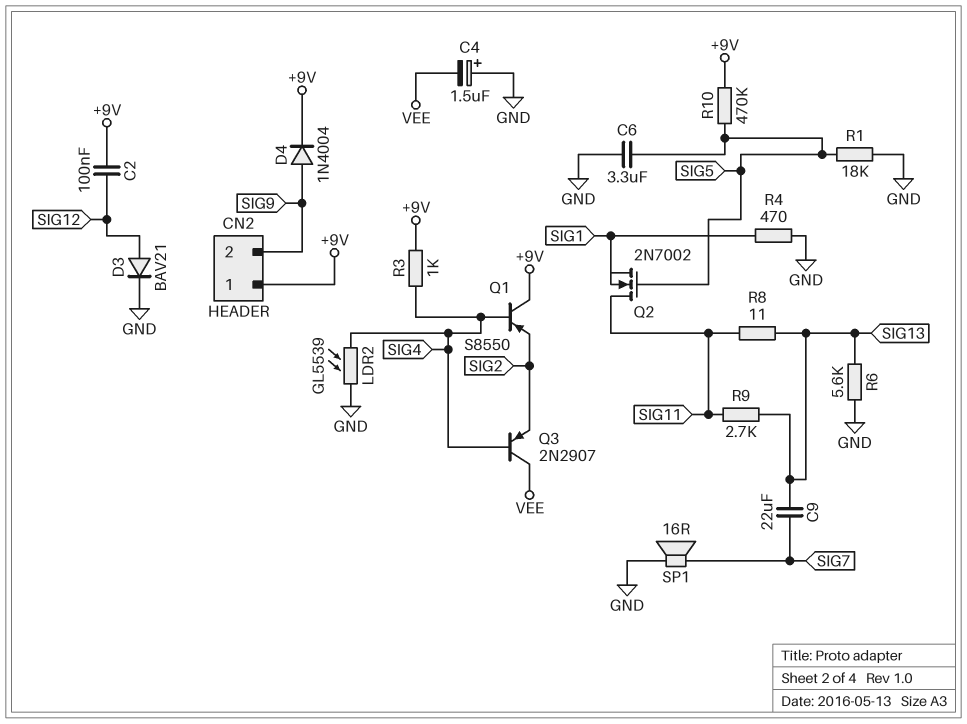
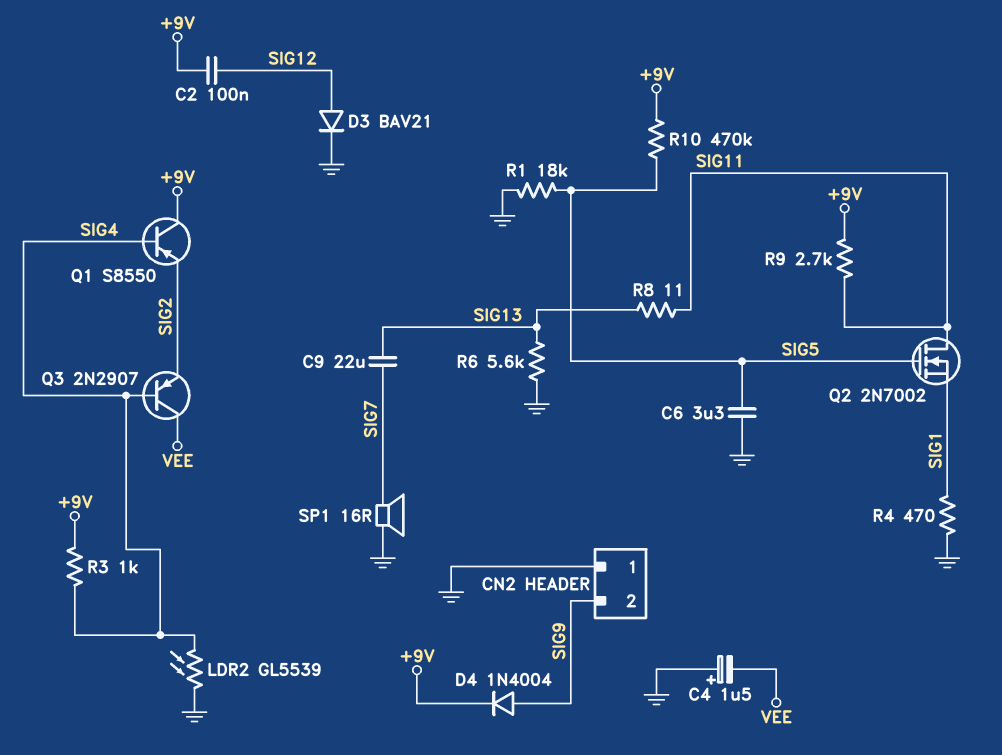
CN2 pin 1: +9V -> GND
R9: 2.7k (SIG11, SIG13) -> 2.7k (+9V, SIG11)

